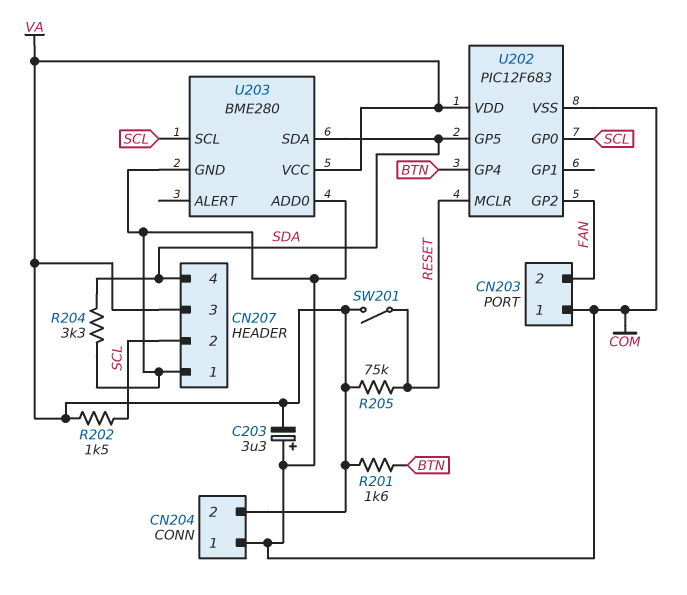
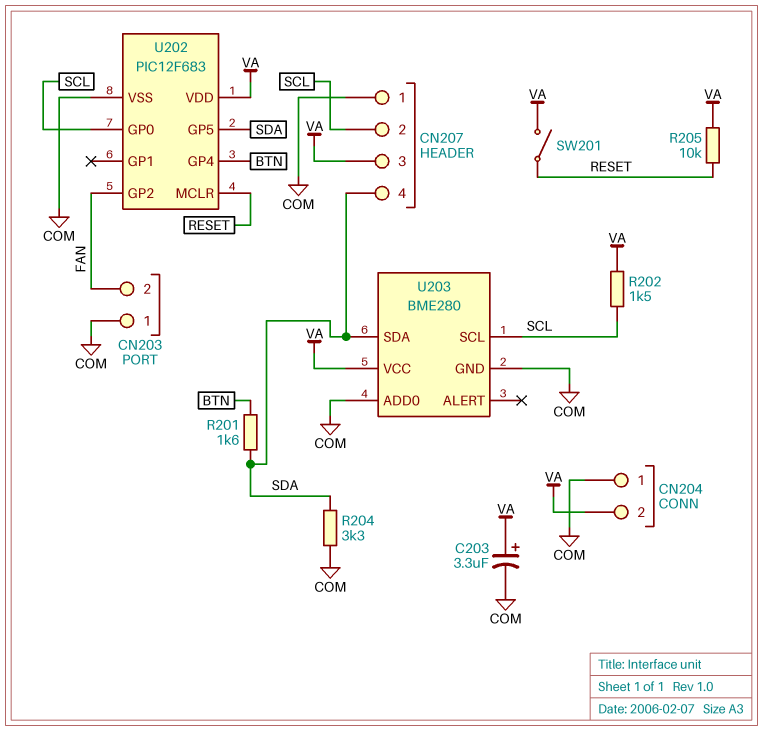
C203: 3.3uF (plus COM, minus VA) -> 3.3uF (plus VA, minus COM)
R201: 1.6k (BTN, VA) -> 1.6k (BTN, SDA)
R205: 75k (RESET, VA) -> 10k (RESET, VA)

